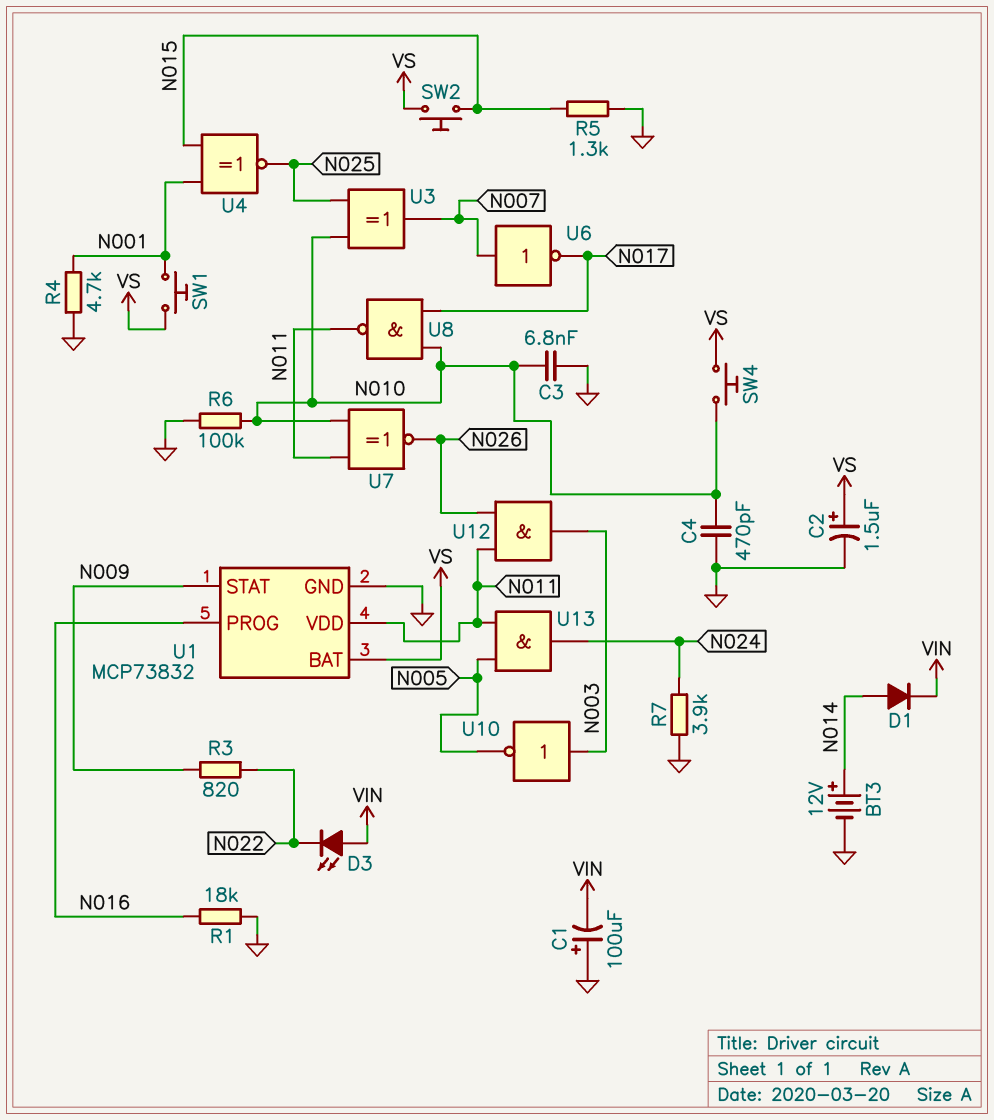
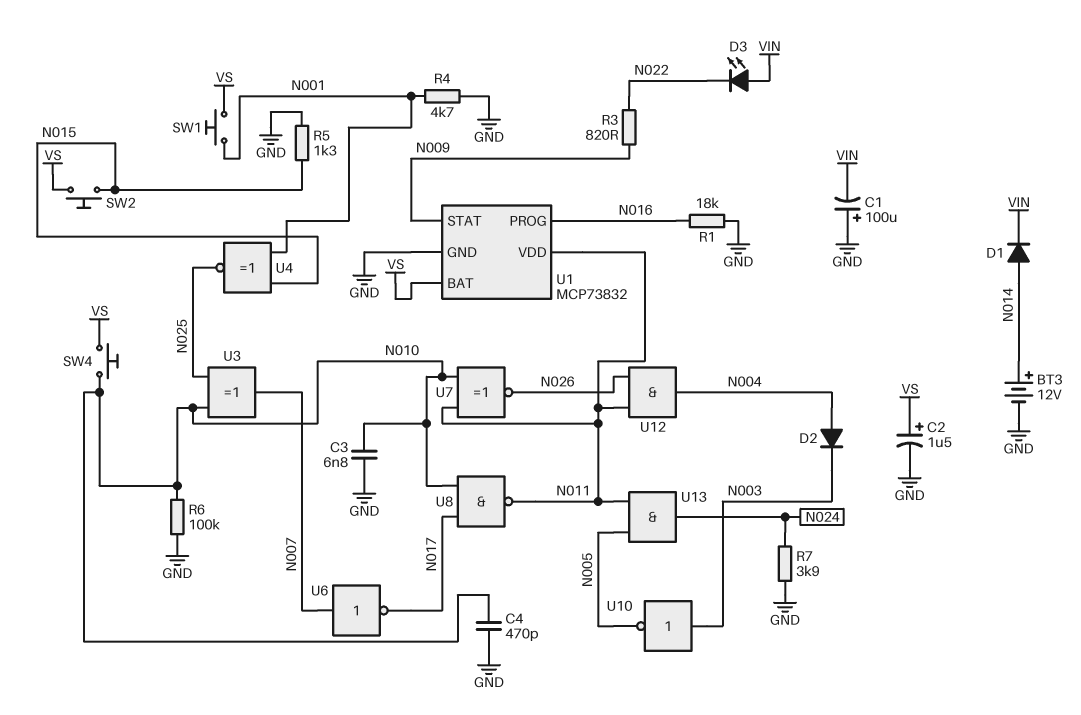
D2: none -> diode (A N004, K N003)
U12: AND (in N011, in N026, out N003) -> AND (in N011, in N026, out N004)

